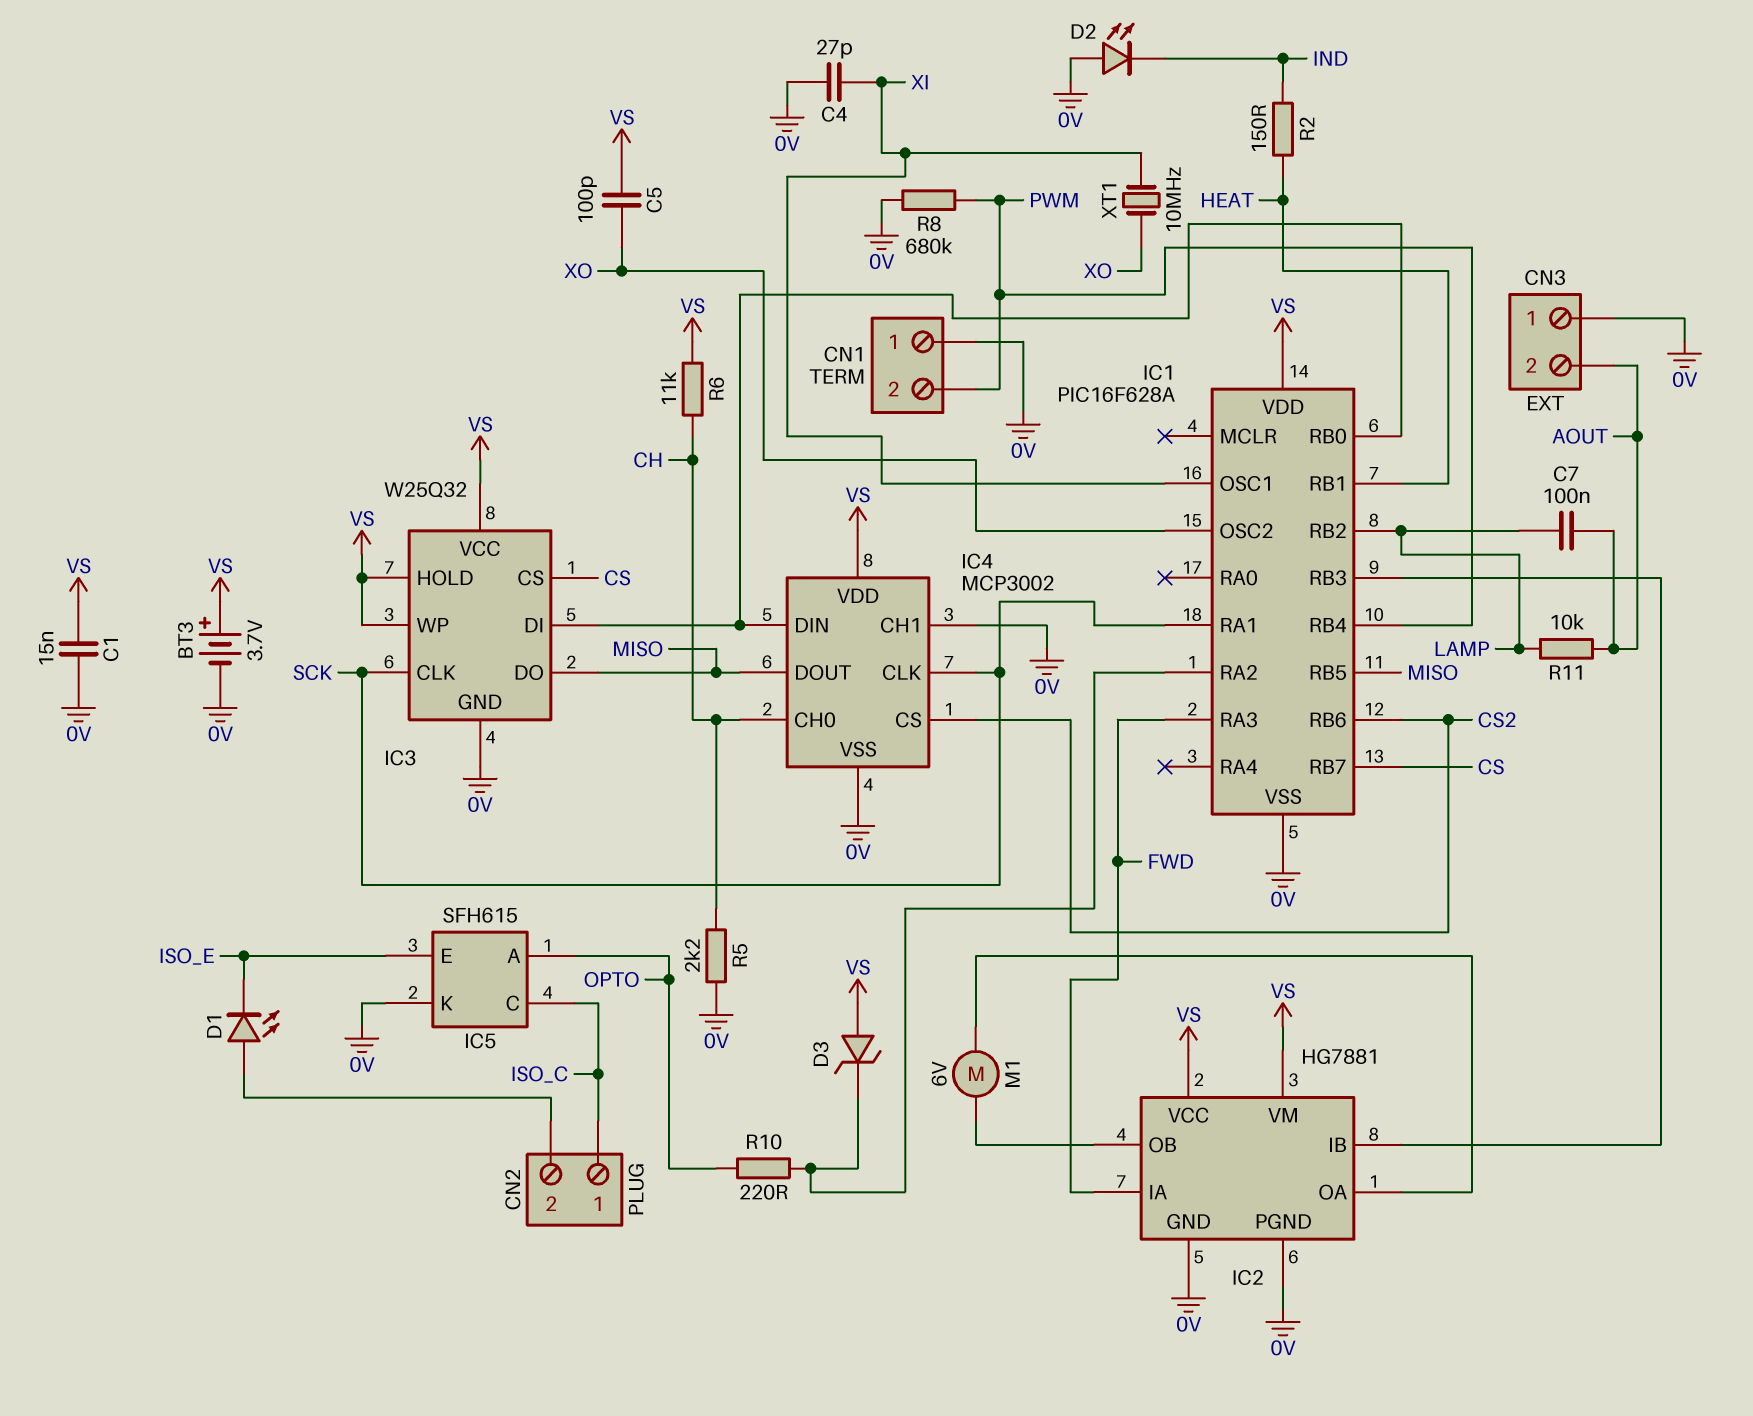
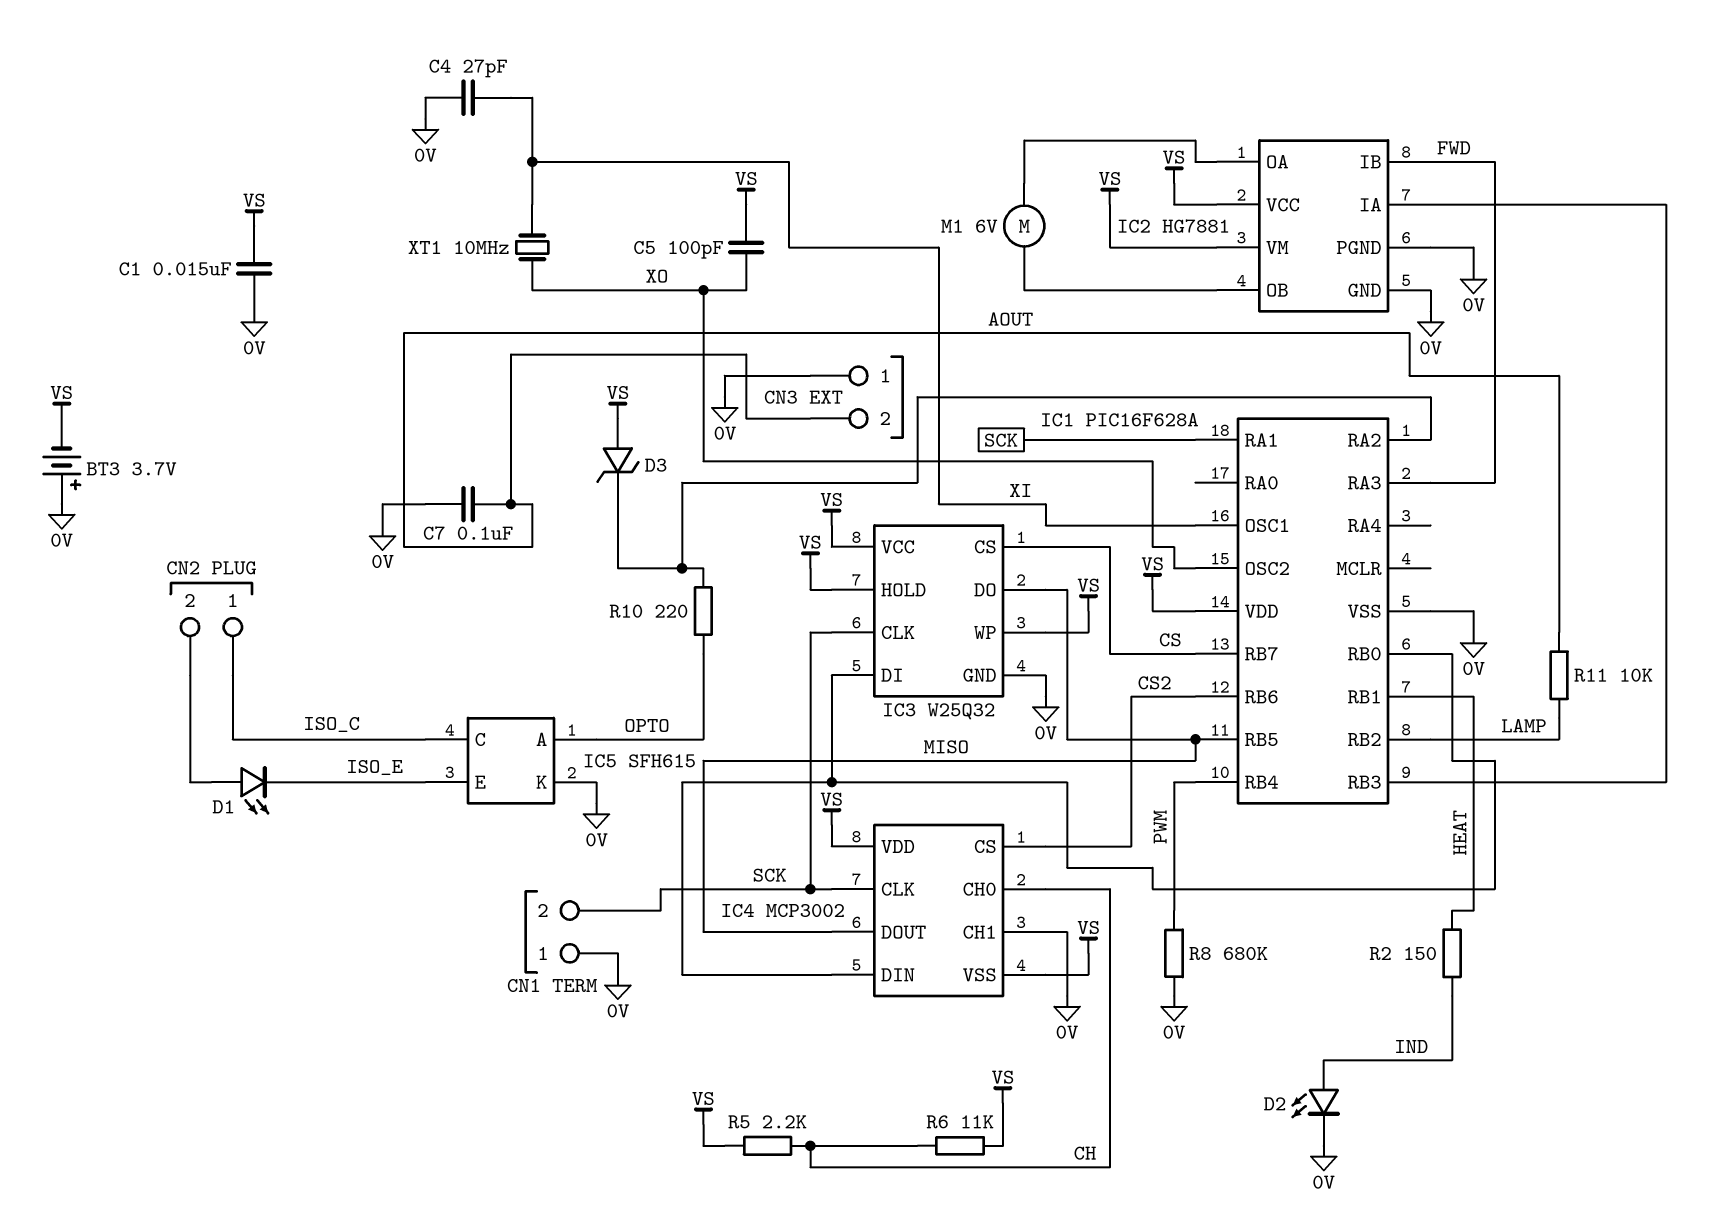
BT3: 3.7V (plus VS, minus 0V) -> 3.7V (plus 0V, minus VS)
C7: 100nF (AOUT, LAMP) -> 100nF (0V, AOUT)
CN1 pin 2: PWM -> SCK
D2: LED (A 0V, K IND) -> LED (A IND, K 0V)
IC2 pin IA: FWD -> IC1/RB3
IC2 pin IB: IC1/RB3 -> FWD
IC4 pin VSS: 0V -> VS
R5: 2.2k (0V, CH) -> 2.2k (CH, VS)

